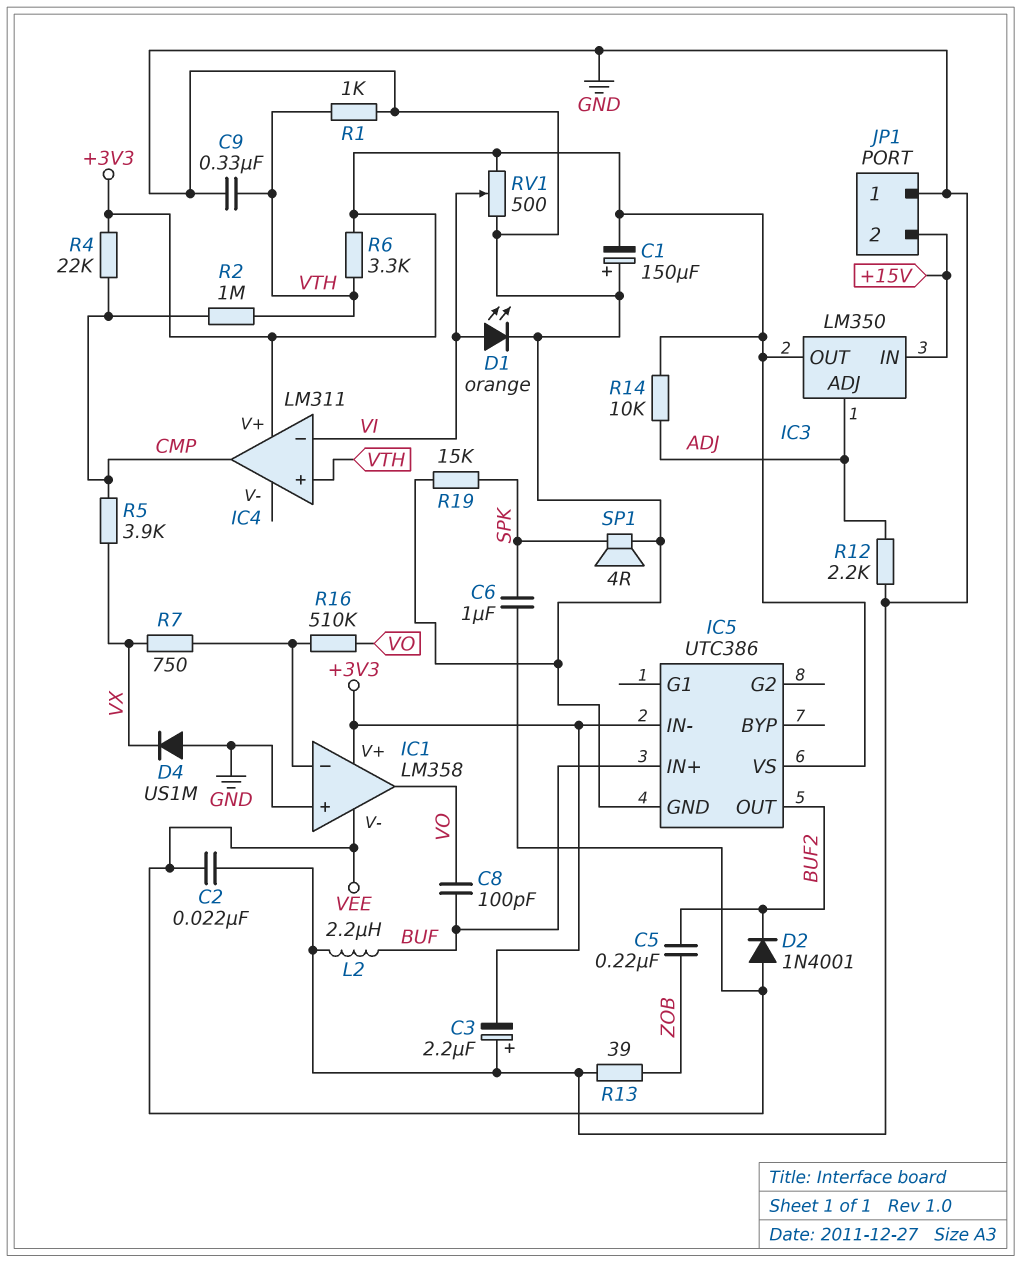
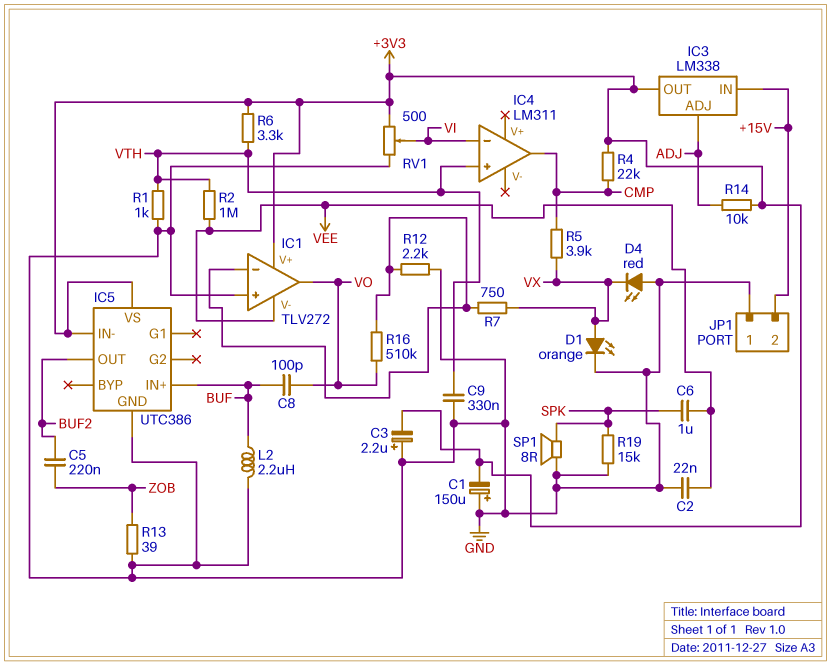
D1: LED orange (A VI, K GND) -> LED orange (A VX, K GND)
D2: diode 1N4001 (A VEE, K BUF2) -> none
D4: diode US1M (A GND, K VX) -> LED red (A GND, K VX)
IC1: LM358 -> TLV272
IC3: LM350 -> LM338
IC4 pin V+: +3V3 -> none
R2: 1M (CMP, VTH) -> 1M (VEE, VTH)
R12: 2.2k (ADJ, GND) -> 2.2k (GND, IC1/in-)
SP1: speaker 4R (GND, SPK) -> speaker 8R (GND, SPK)

